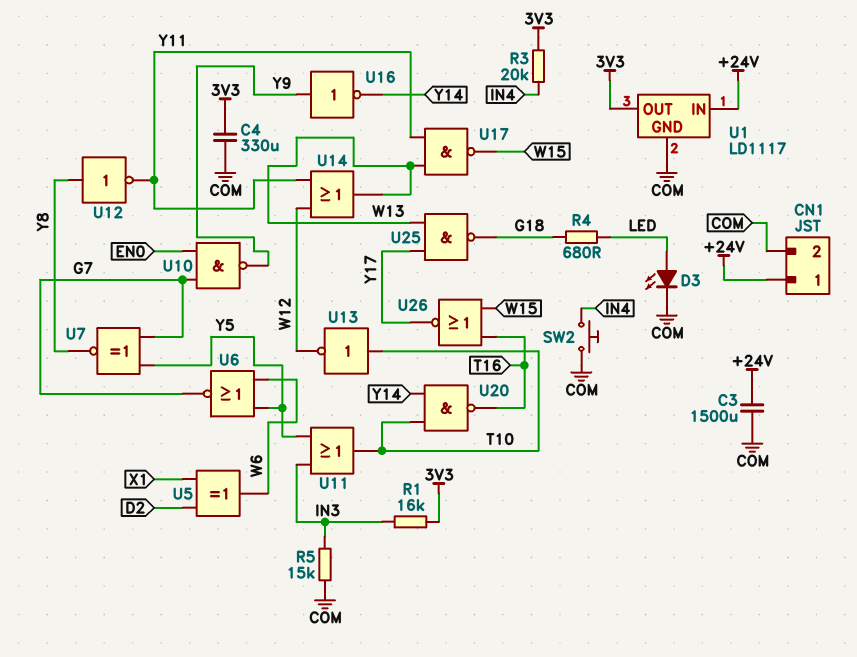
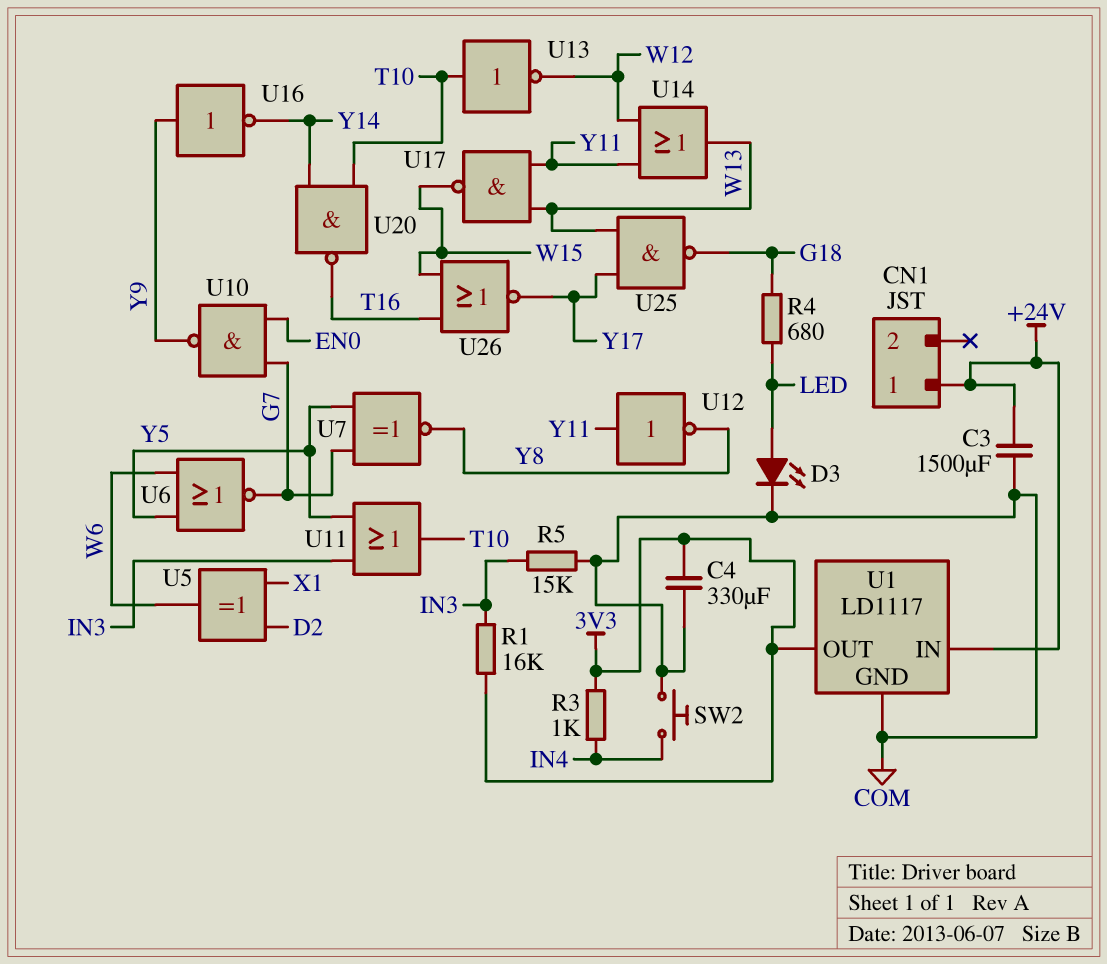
CN1 pin 2: COM -> none
R3: 20k (3V3, IN4) -> 1k (3V3, IN4)
U12: NOT (in Y8, out Y11) -> NOT (in Y11, out Y8)

